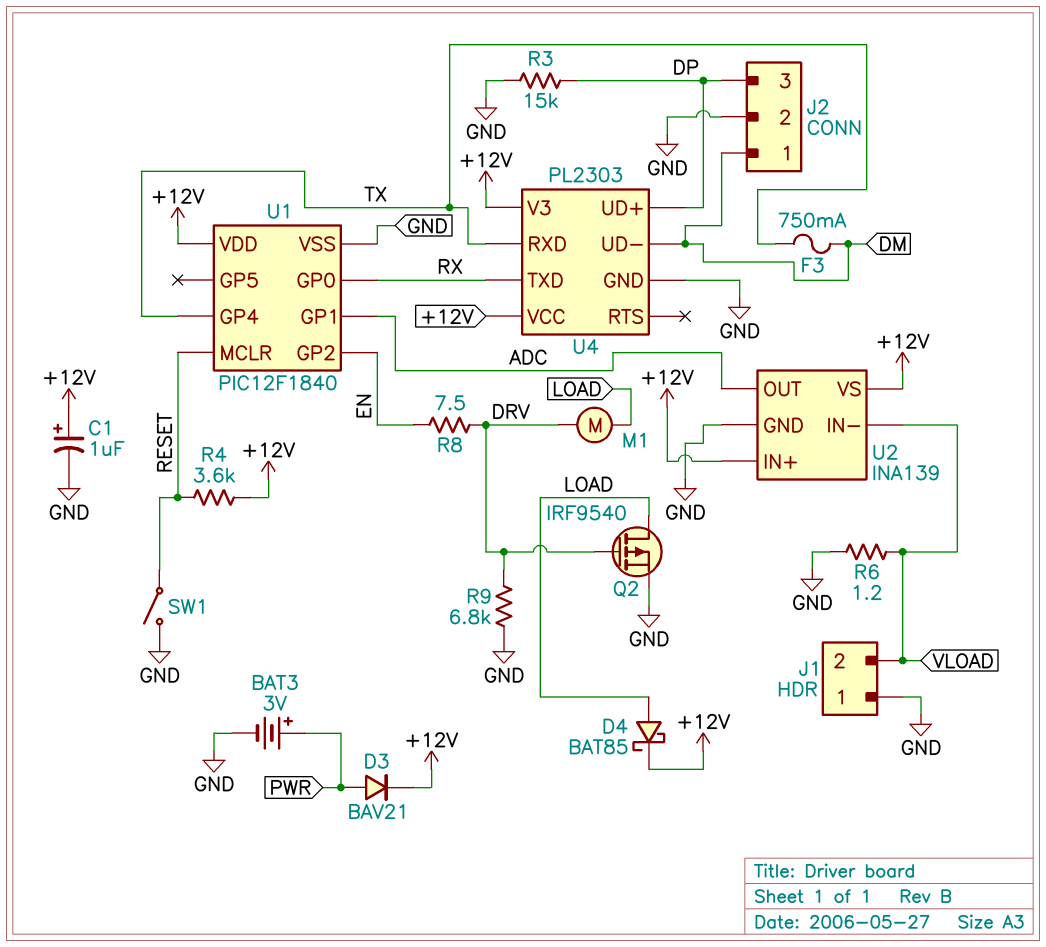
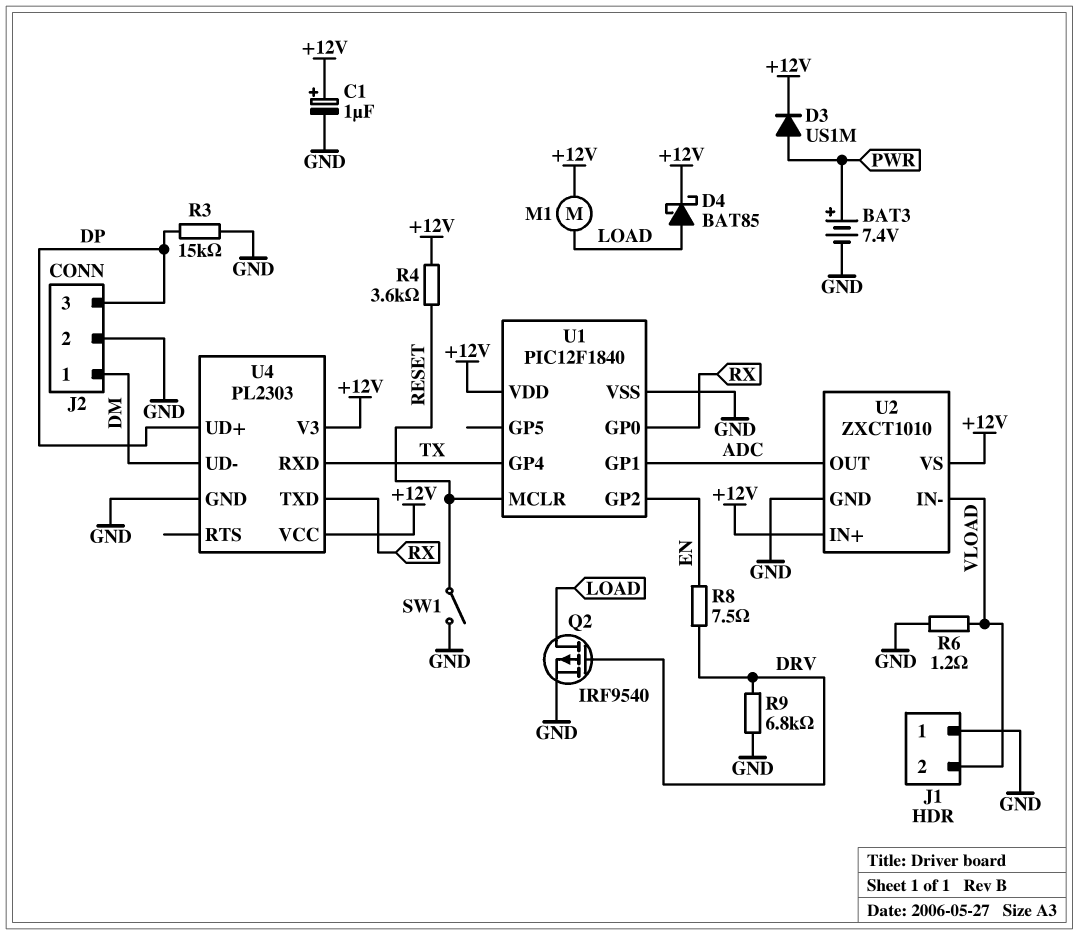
BAT3: 3V (plus PWR, minus GND) -> 7.4V (plus PWR, minus GND)
D3: diode BAV21 (A PWR, K +12V) -> diode US1M (A PWR, K +12V)
F3: 750mA (DM, TX) -> none
M1: motor (DRV, LOAD) -> motor (+12V, LOAD)
U2: INA139 -> ZXCT1010

